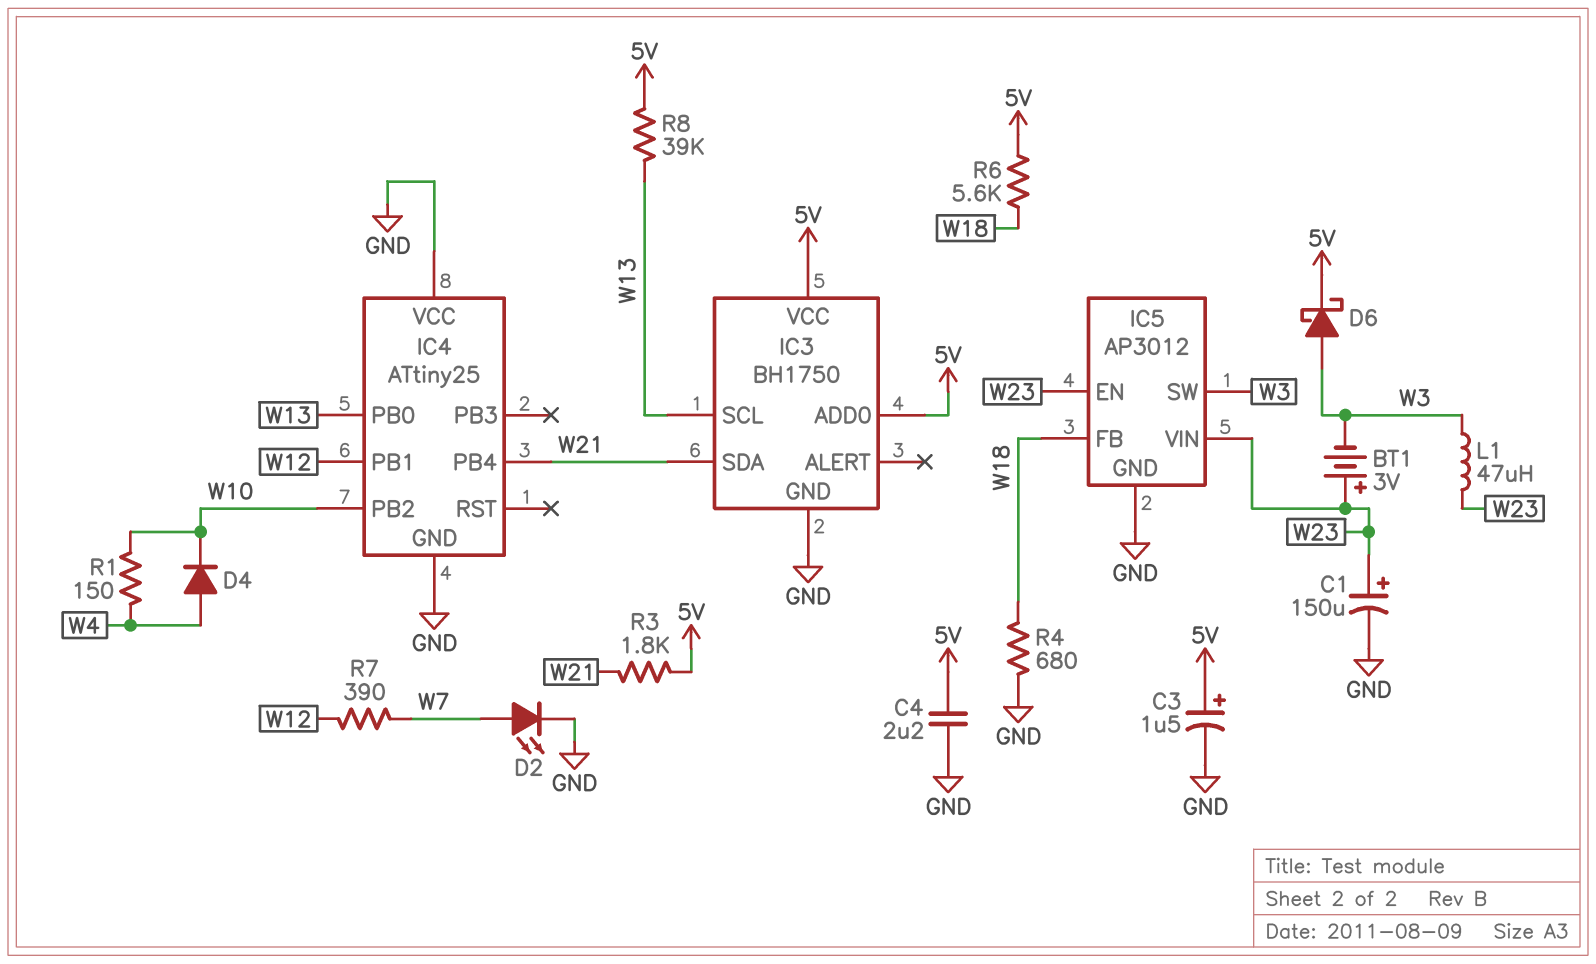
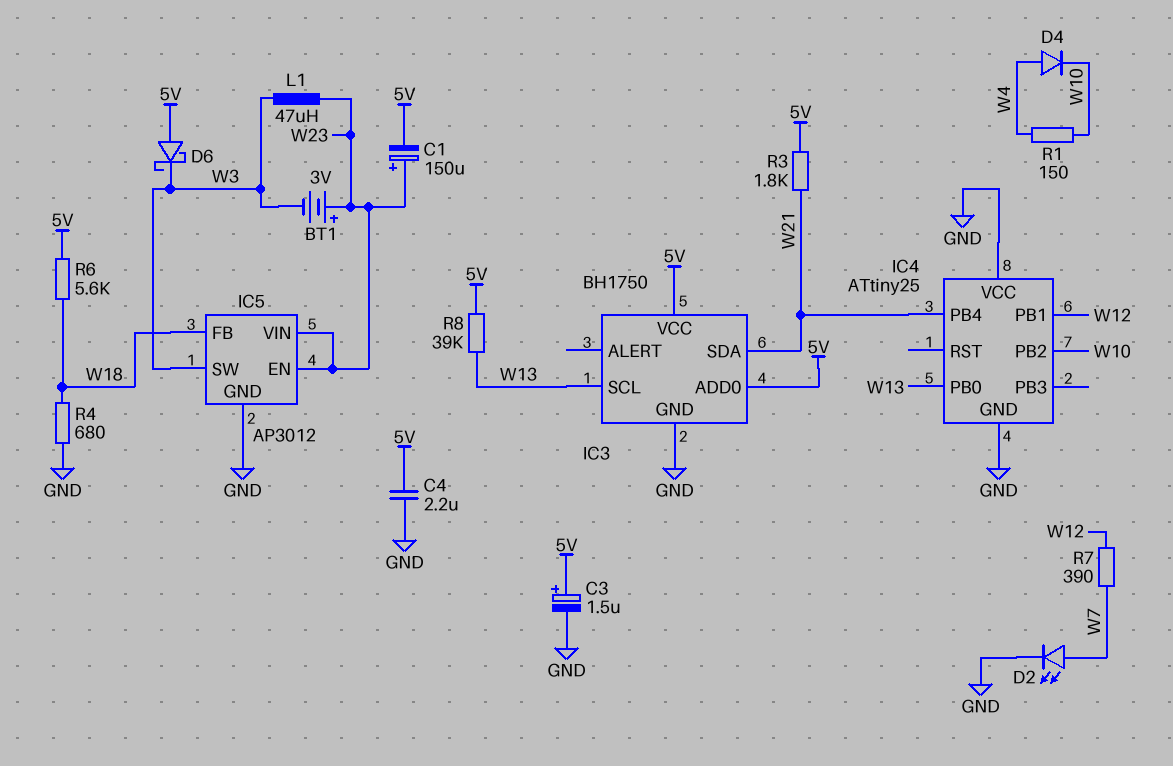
C1: 150uF (plus W23, minus GND) -> 150uF (plus W23, minus 5V)
D6: schottky (A W3, K 5V) -> schottky (A 5V, K W3)

